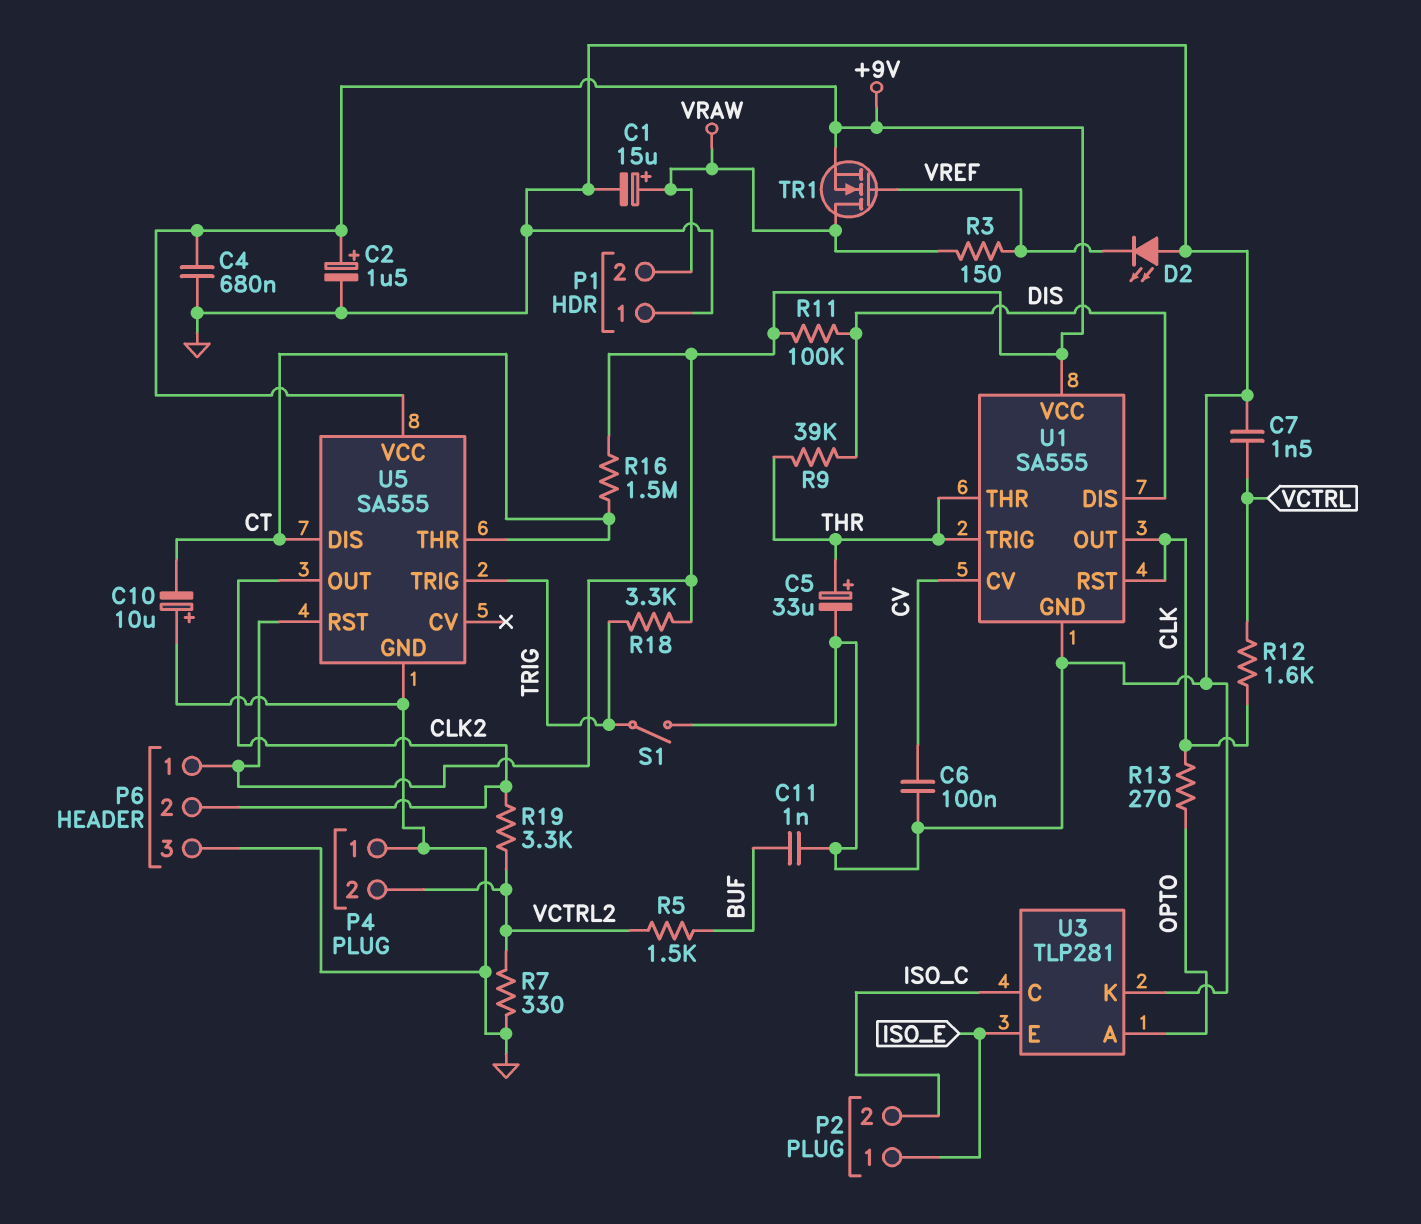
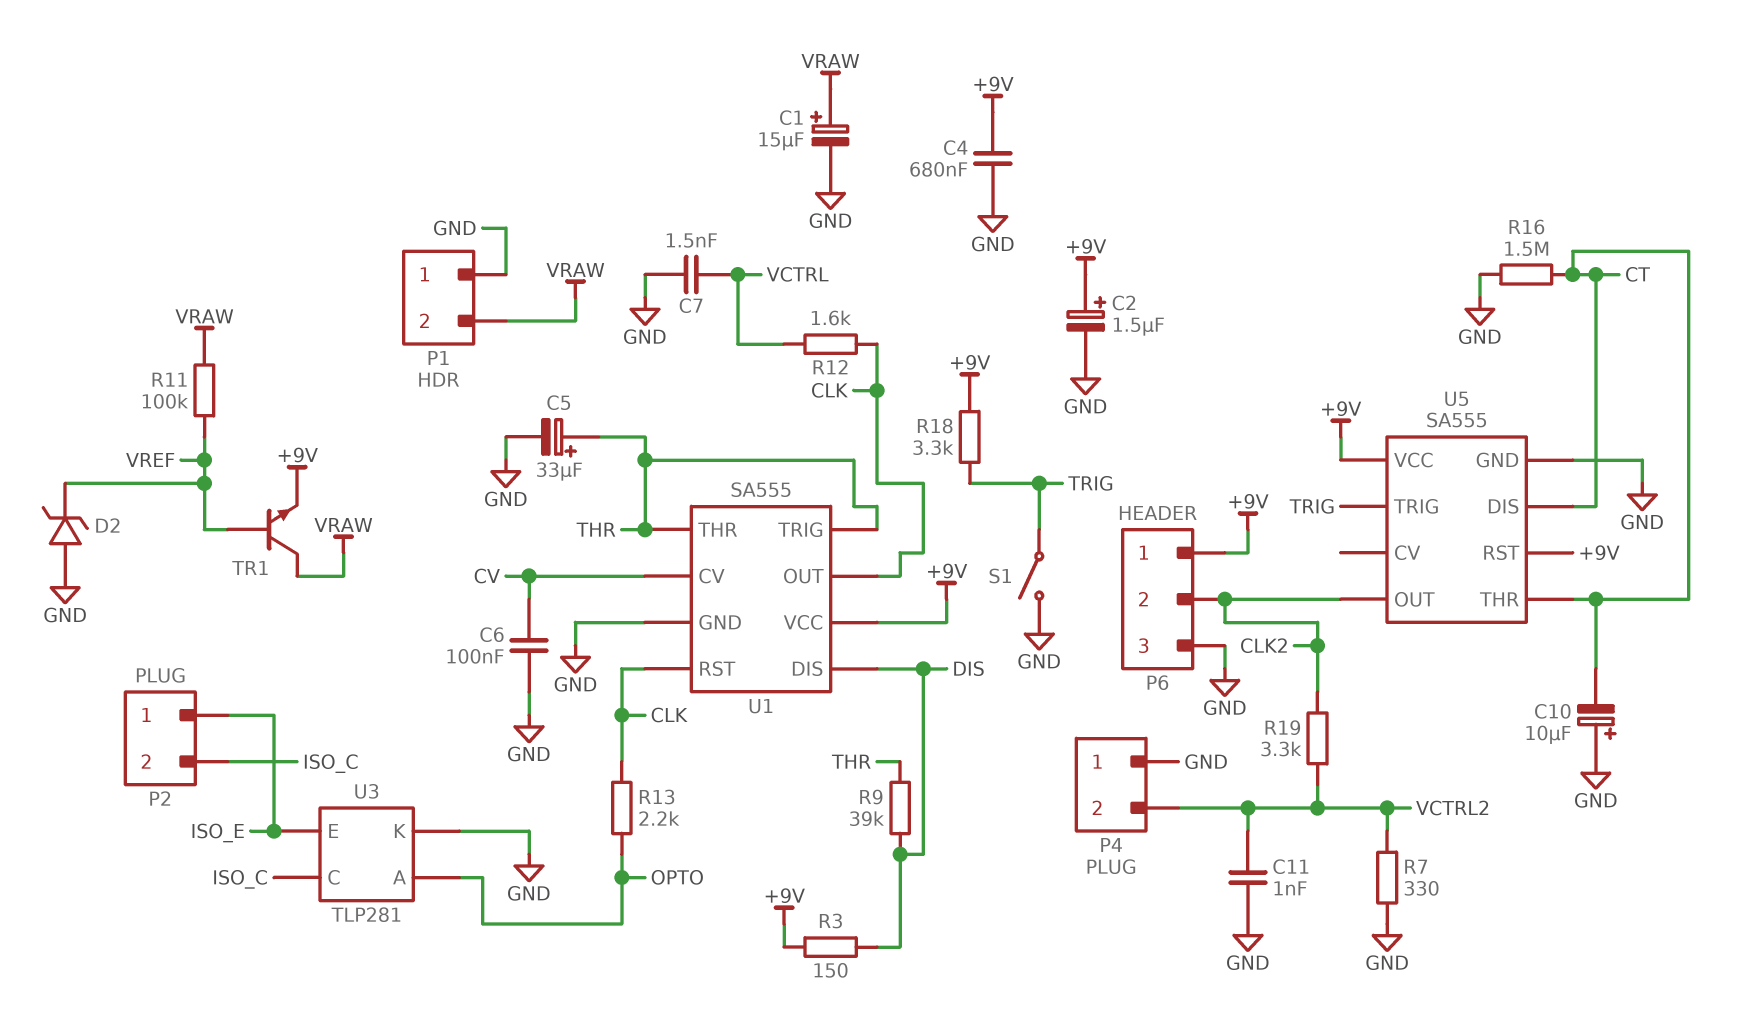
C11: 1nF (BUF, GND) -> 1nF (GND, VCTRL2)
D2: LED (A GND, K VREF) -> zener (A GND, K VREF)
R3: 150 (VRAW, VREF) -> 150 (+9V, DIS)
R5: 1.5k (BUF, VCTRL2) -> none
R11: 100k (+9V, DIS) -> 100k (VRAW, VREF)
R13: 270 (CLK, OPTO) -> 2.2k (CLK, OPTO)
R16: 1.5M (+9V, CT) -> 1.5M (CT, GND)
TR1: NMOS (G VREF, D VRAW, S +9V) -> NPN (B VREF, C VRAW, E +9V)

